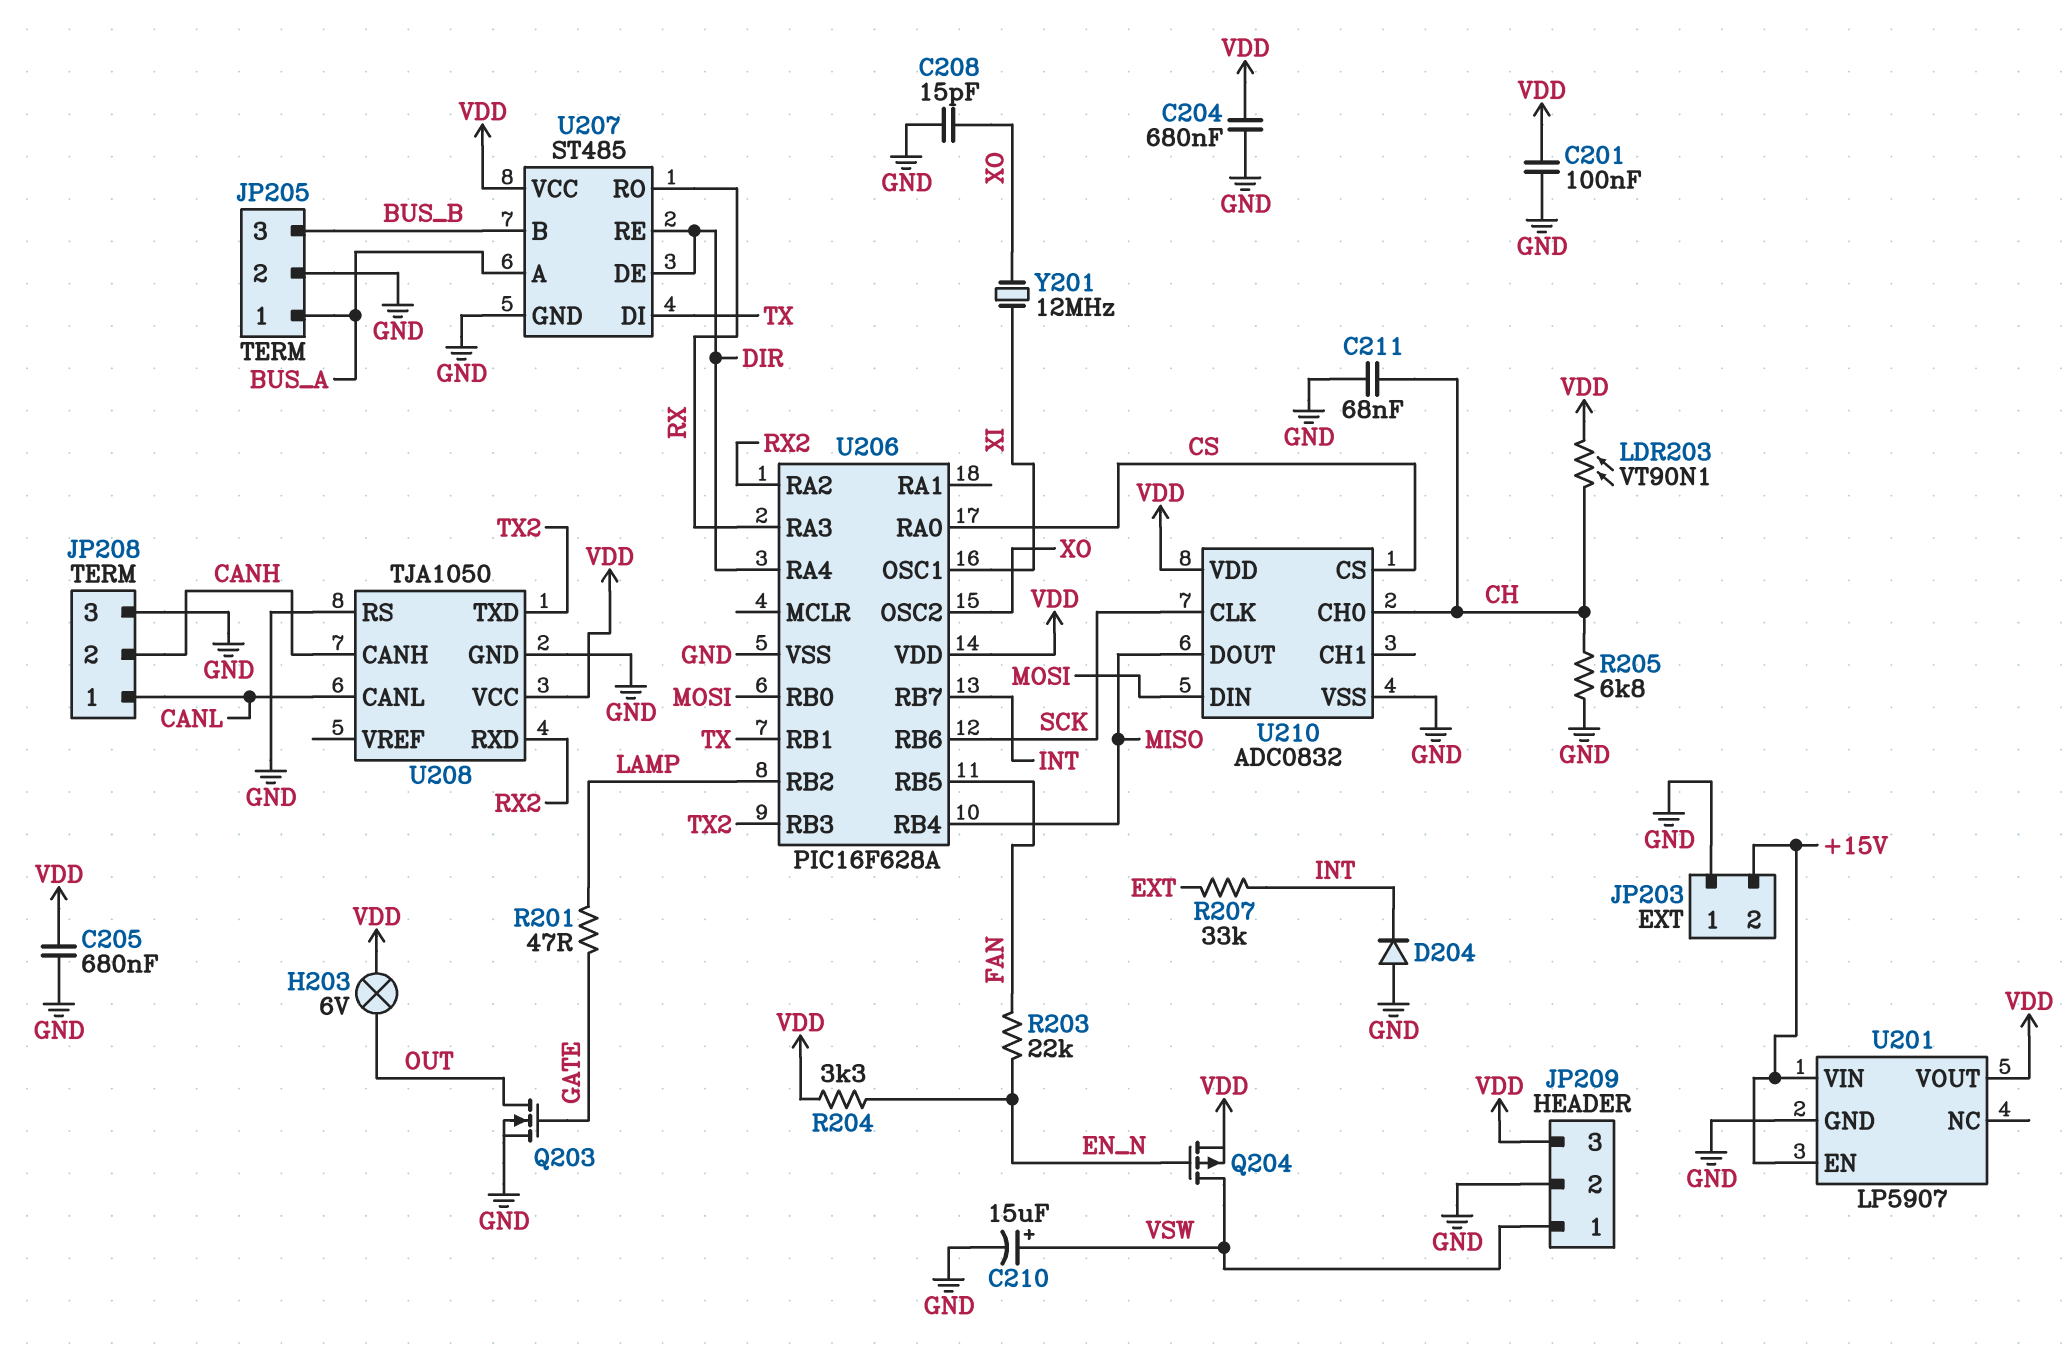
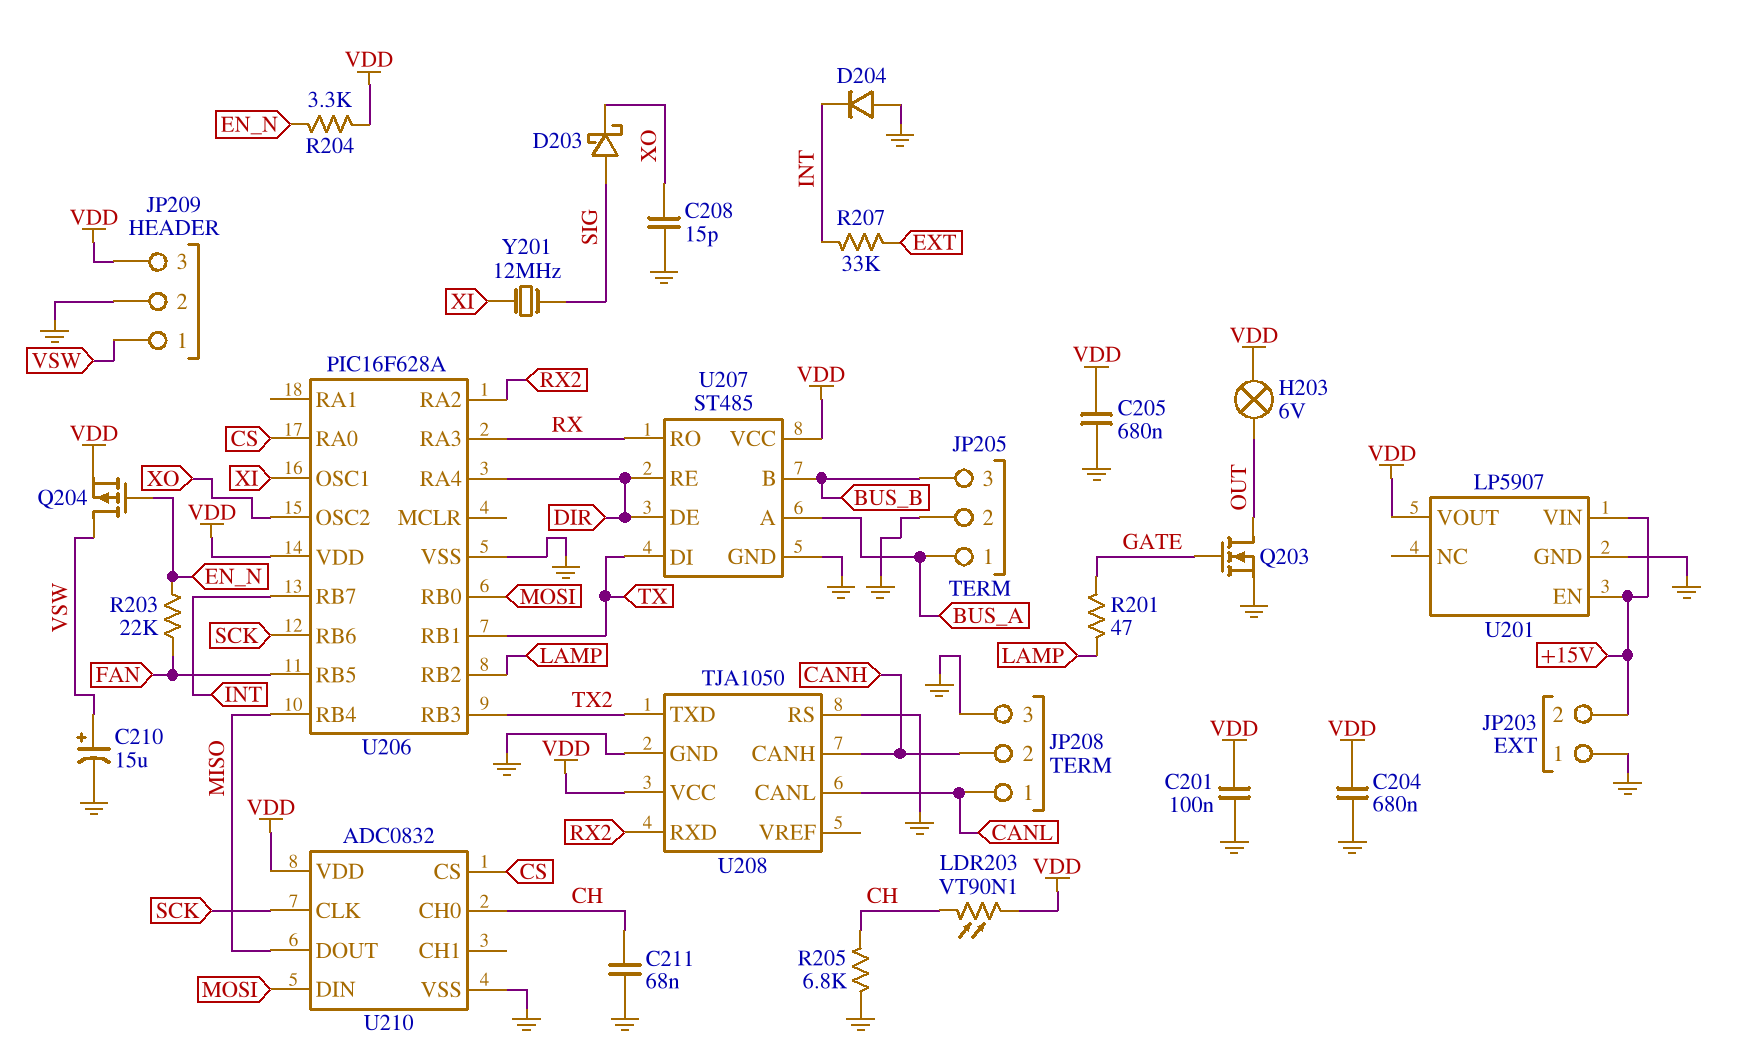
D203: none -> schottky (A SIG, K XO)
Y201: 12MHz (XI, XO) -> 12MHz (SIG, XI)

